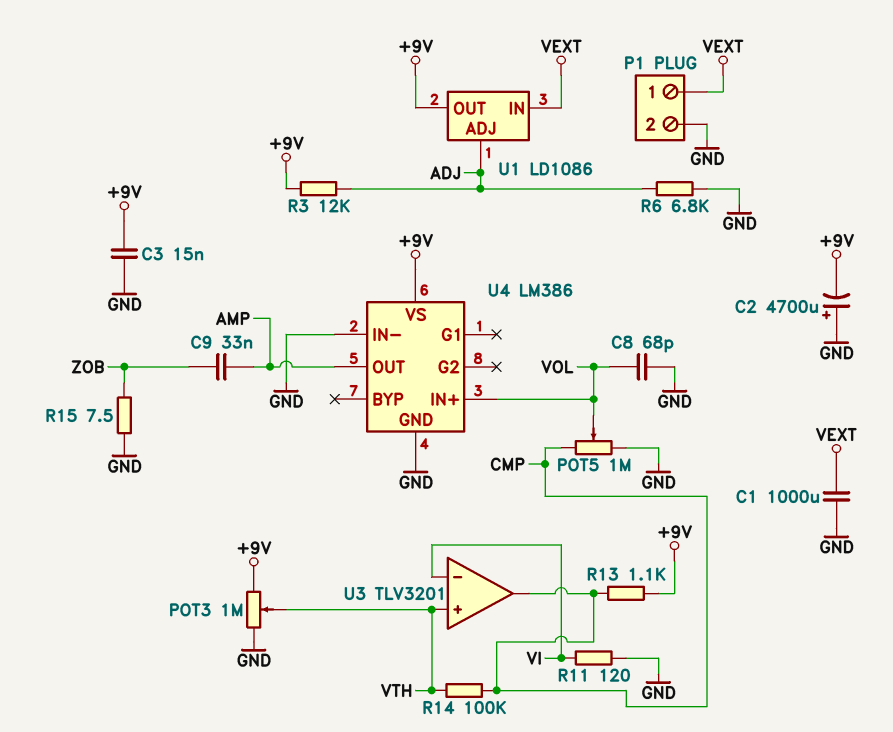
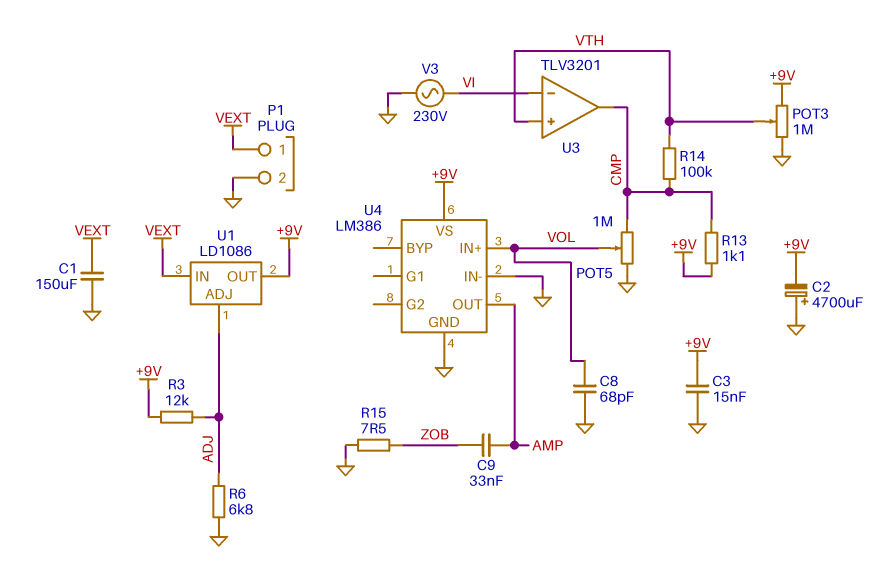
C1: 1000uF (GND, VEXT) -> 150uF (GND, VEXT)
R11: 120 (GND, VI) -> none
V3: none -> AC 230V (GND, VI)

